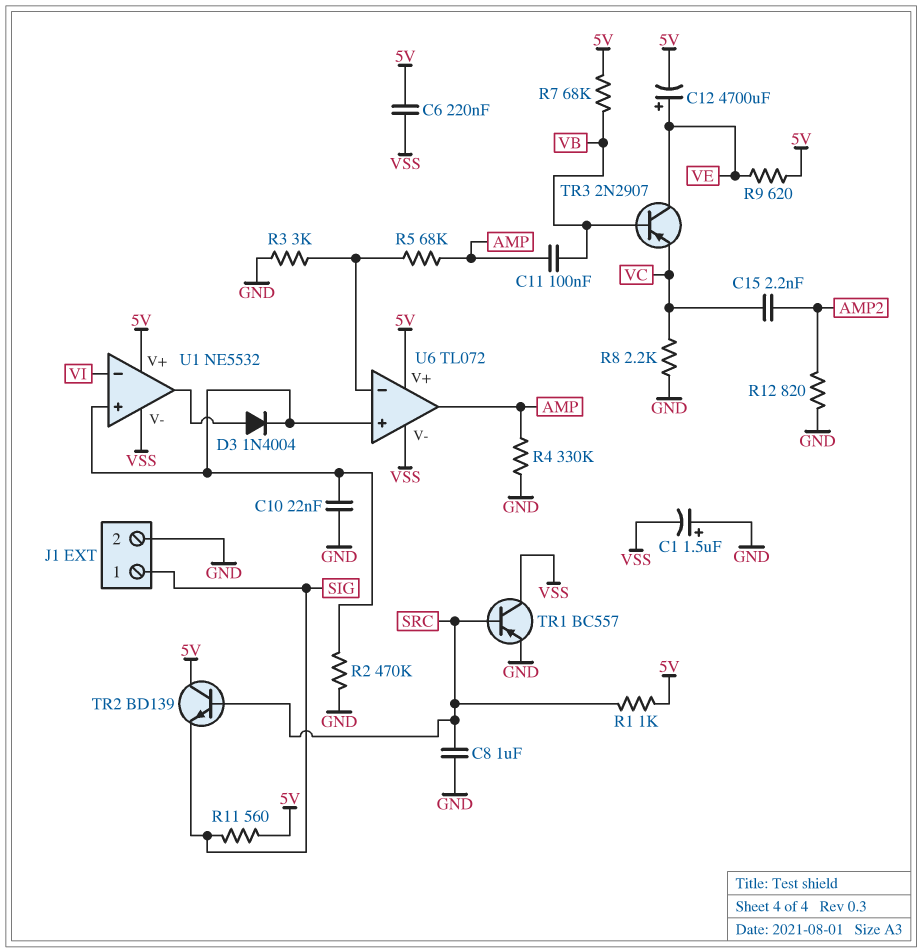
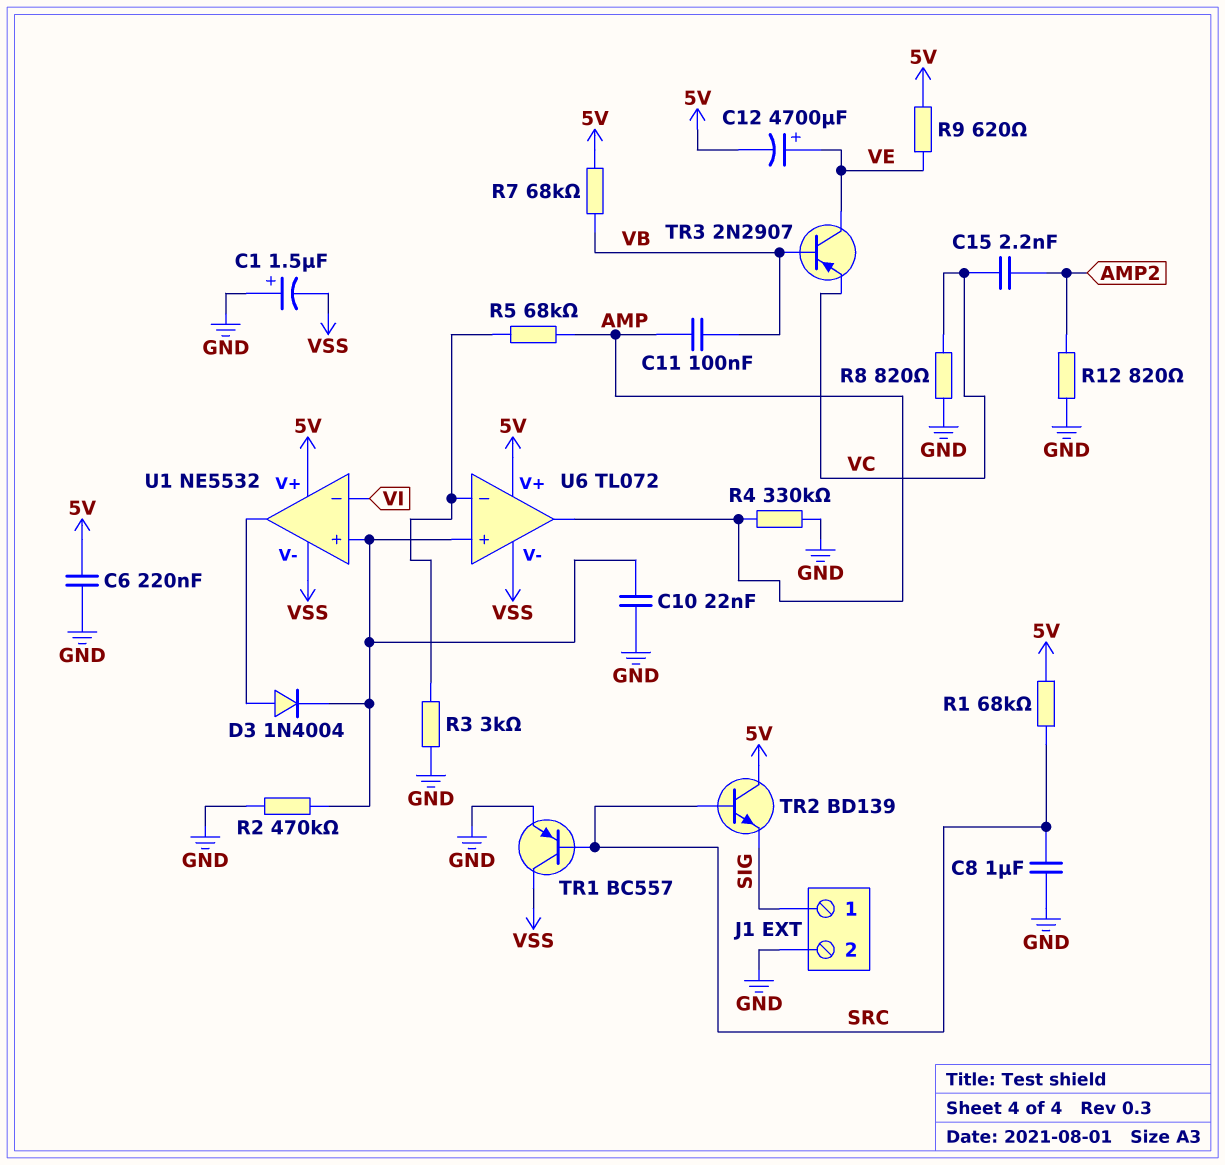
C6: 220nF (5V, VSS) -> 220nF (5V, GND)
R1: 1k (5V, SRC) -> 68k (5V, SRC)
R8: 2.2k (GND, VC) -> 820 (GND, VC)
R11: 560 (5V, SIG) -> none

